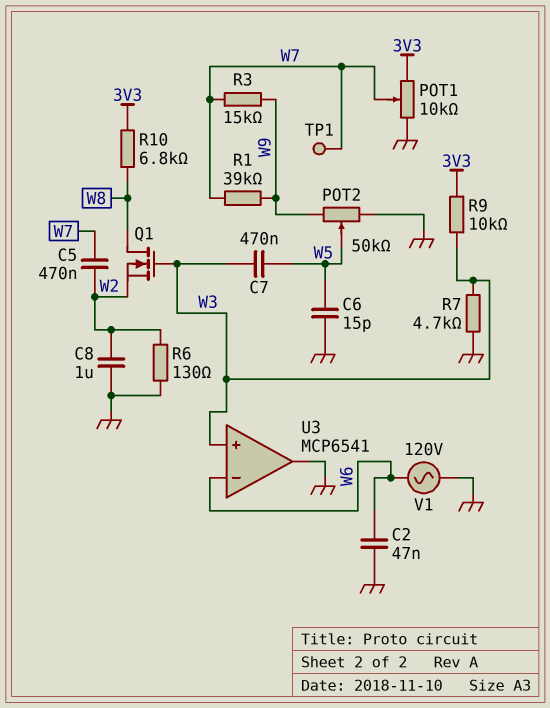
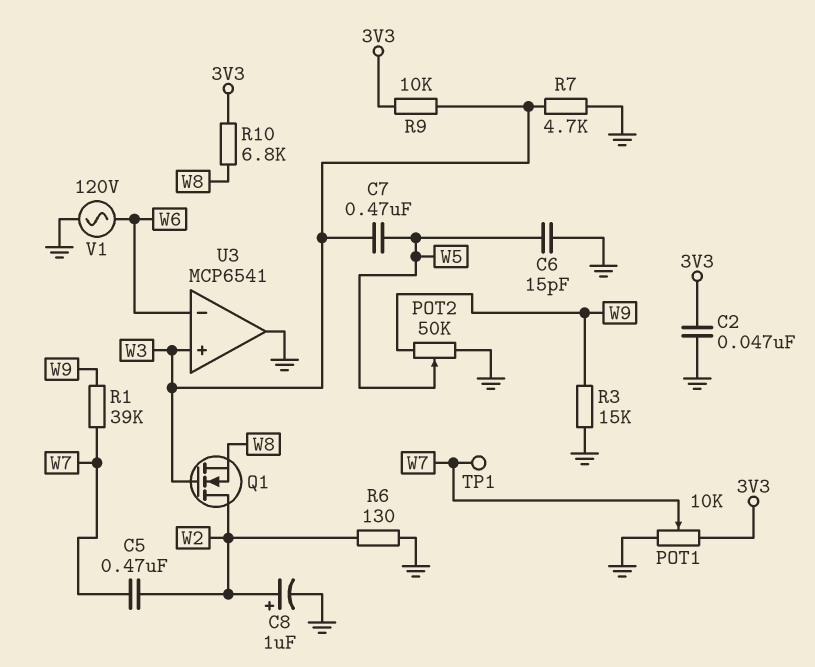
C2: 47nF (GND, W6) -> 47nF (3V3, GND)
C8: 1uF (GND, W2) -> 1uF (plus W2, minus GND)
Q1: NMOS (G W3, D W8, S W2) -> NMOS (G W3, D W2, S W8)
R3: 15k (W7, W9) -> 15k (GND, W9)

